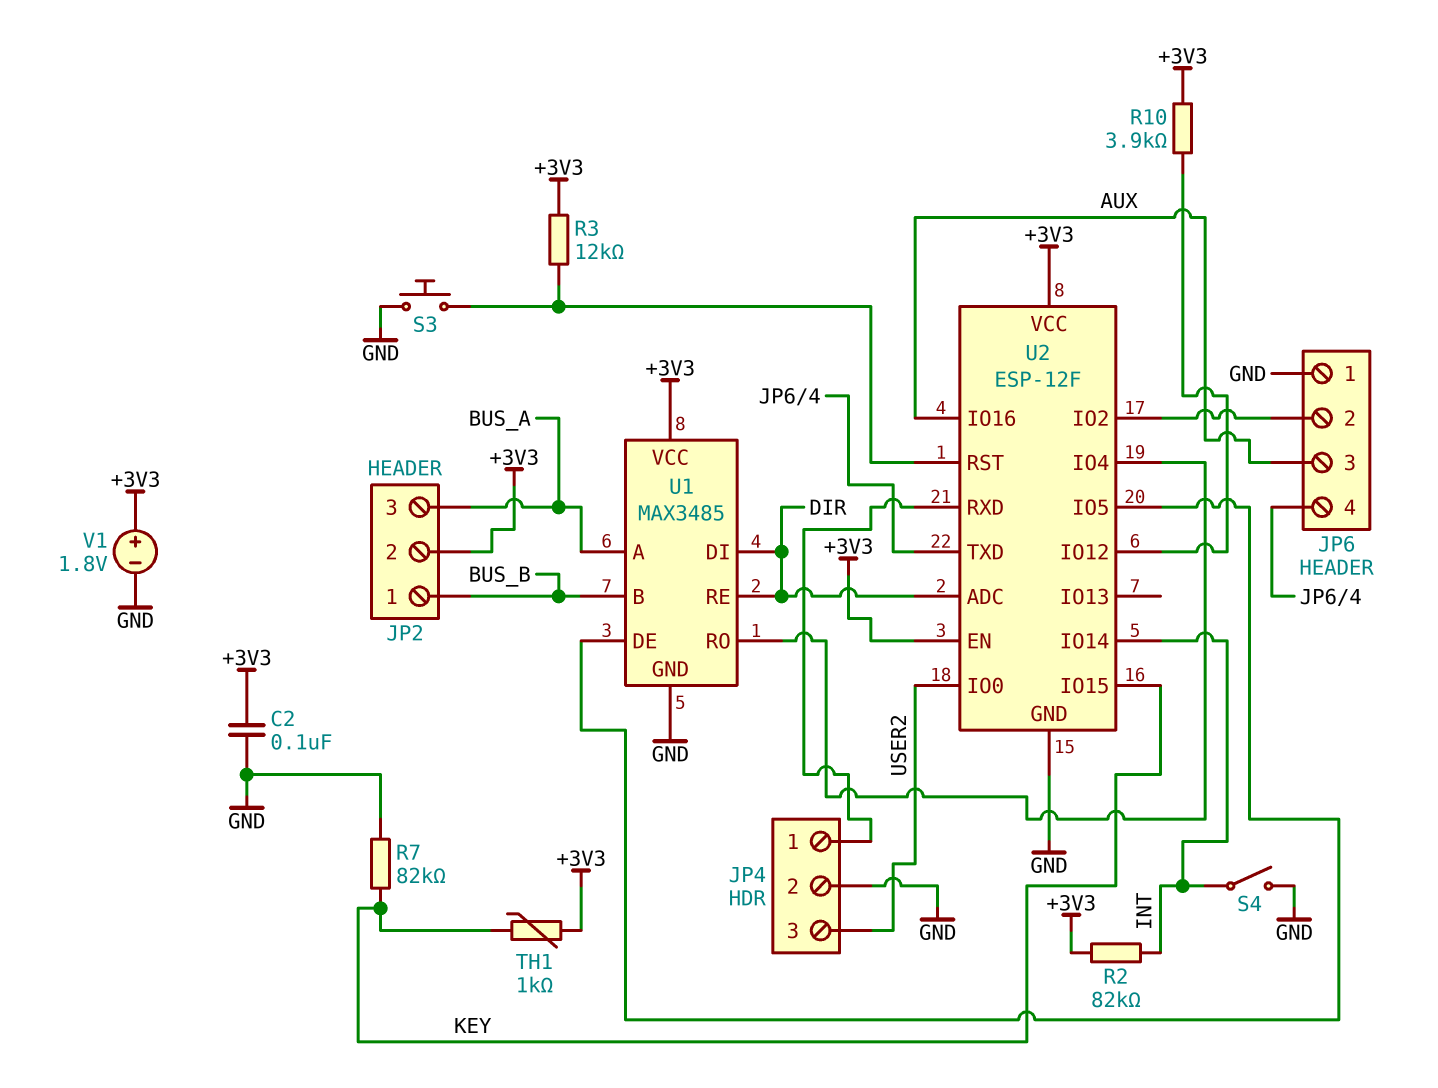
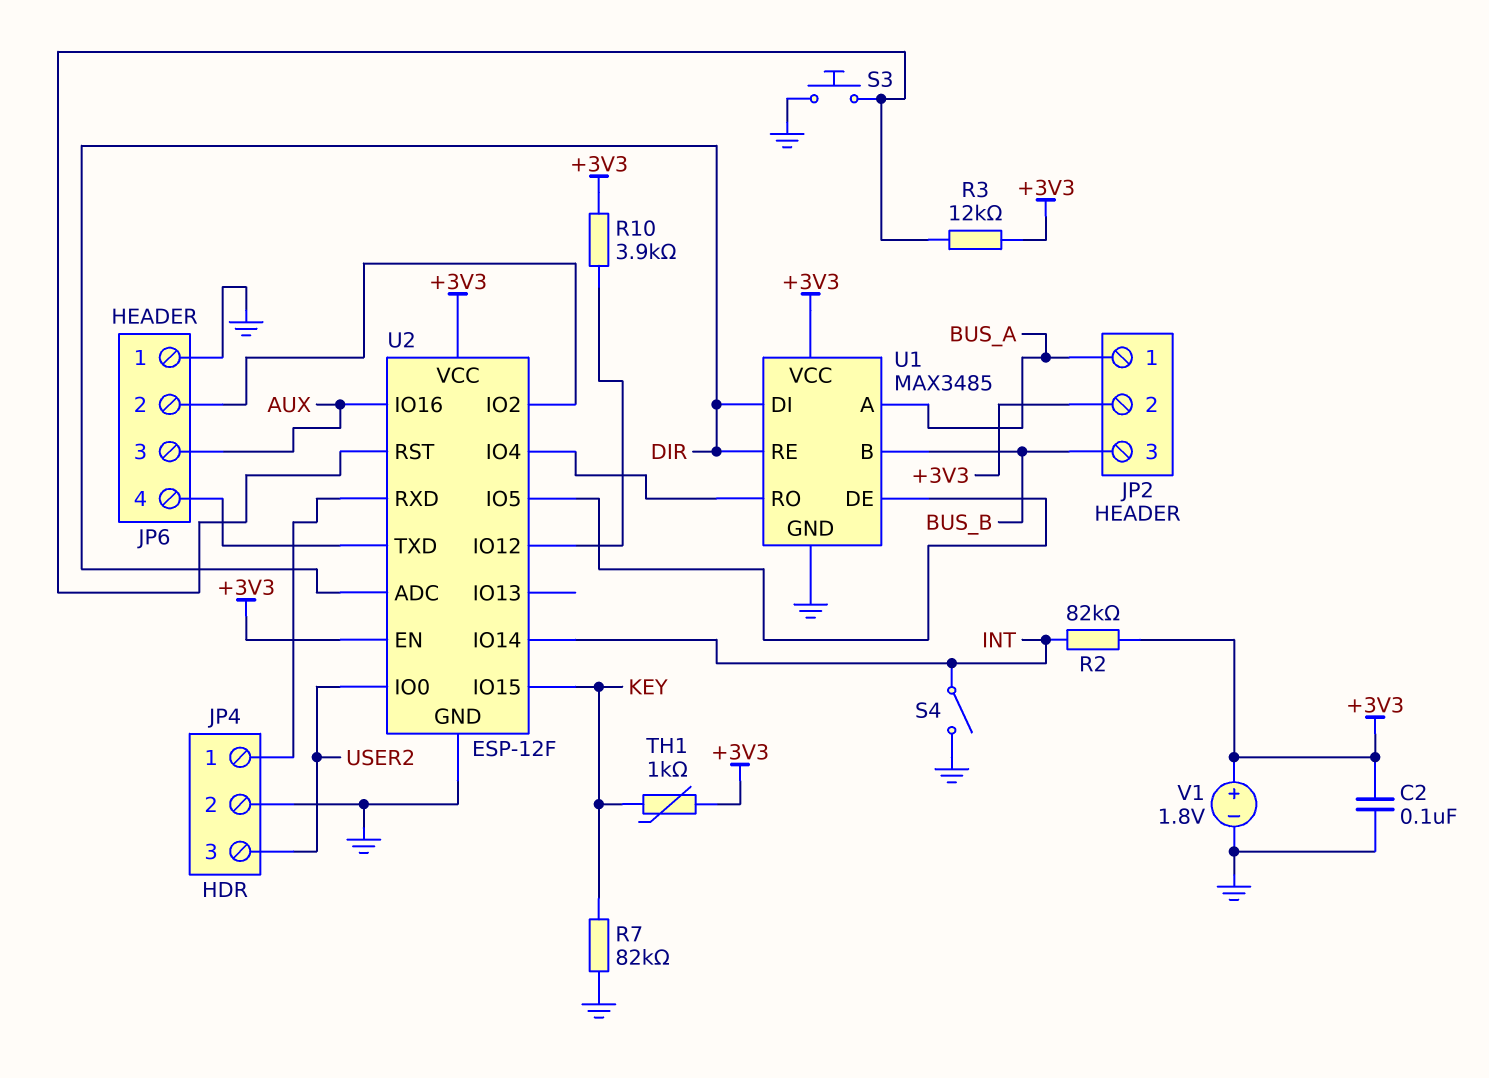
JP2 pin 1: BUS_B -> BUS_A
JP2 pin 3: BUS_A -> BUS_B

